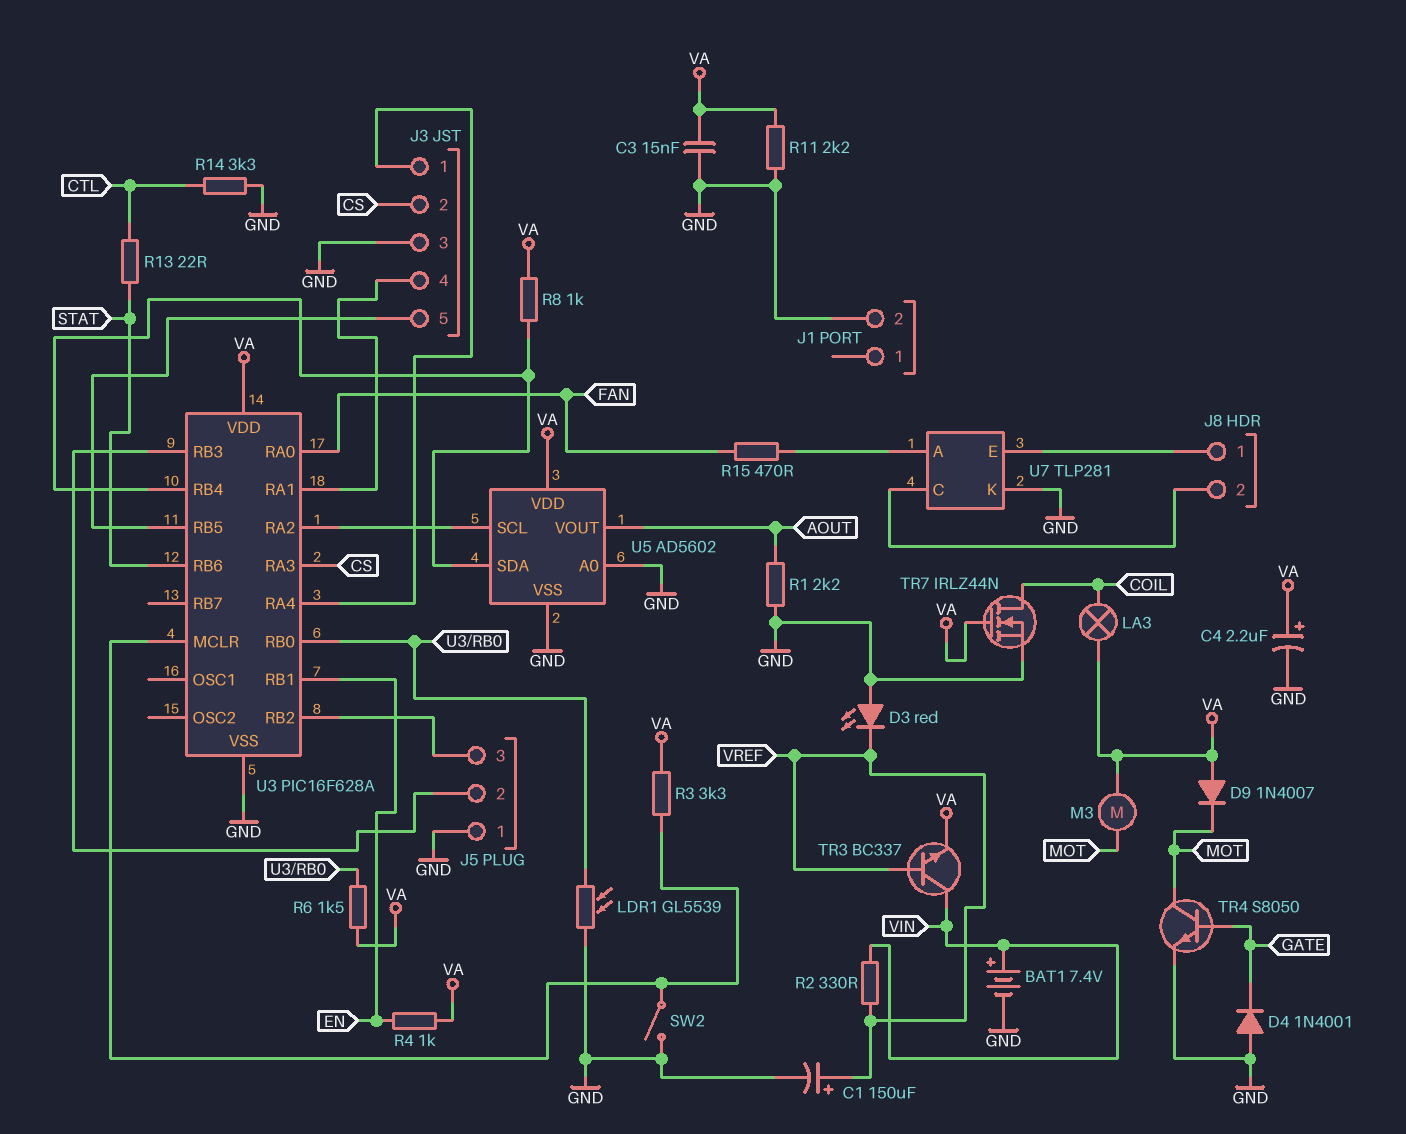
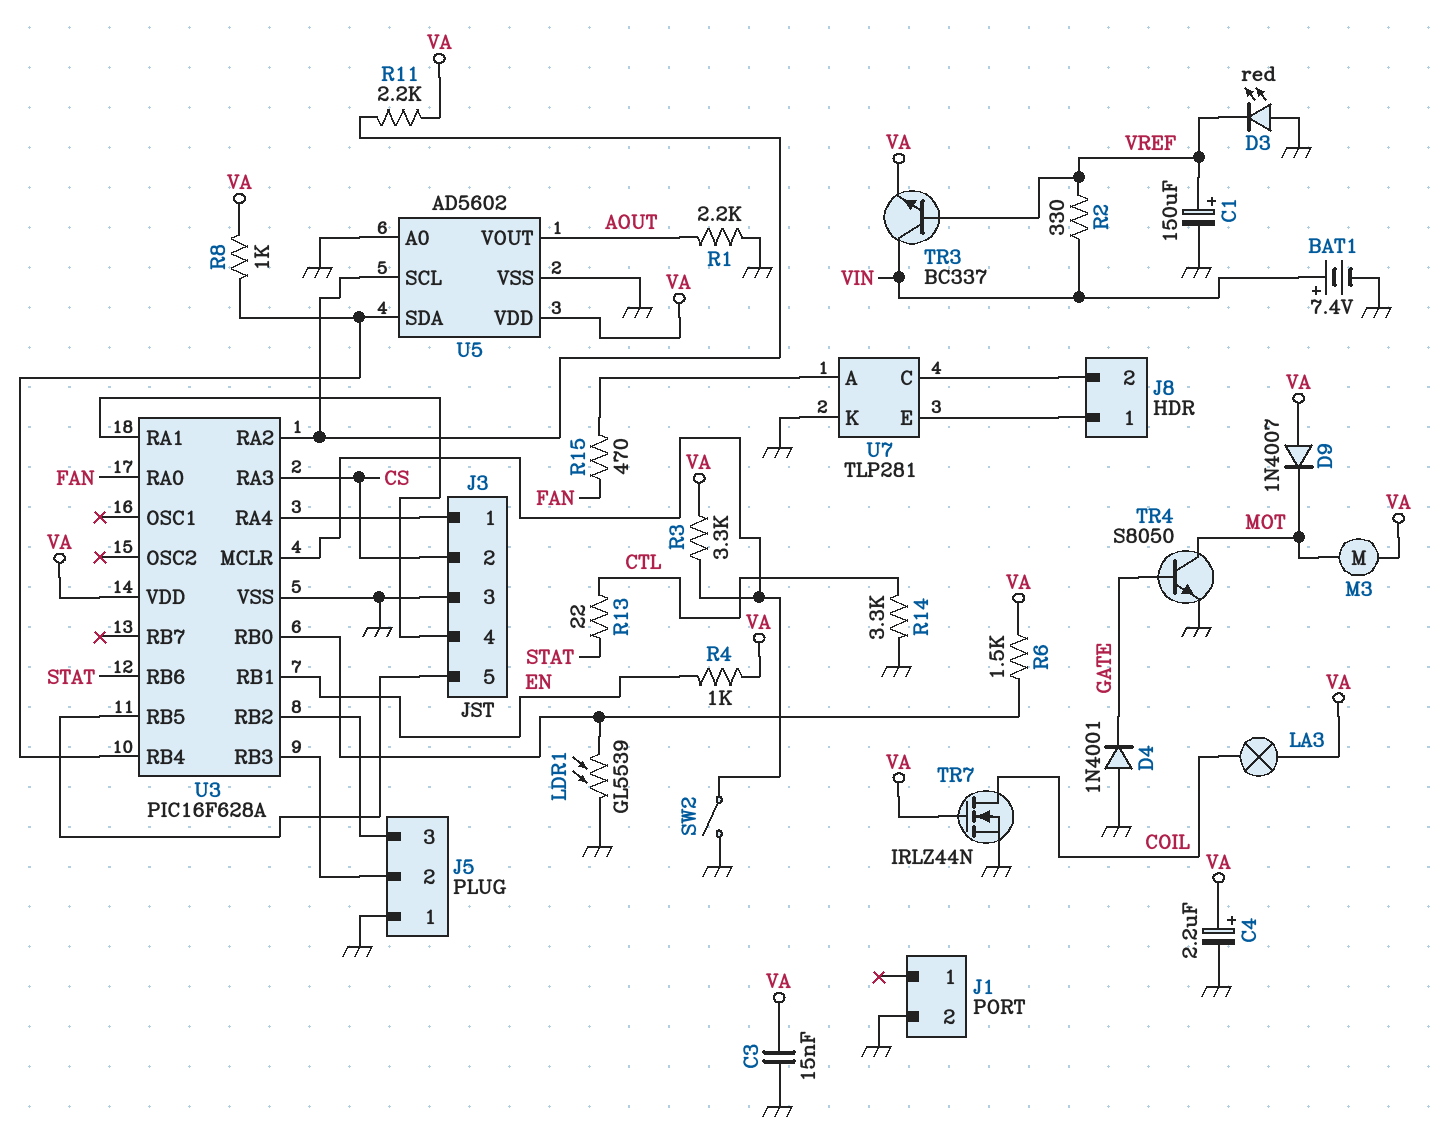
R11: 2.2k (GND, VA) -> 2.2k (U3/RA2, VA)

